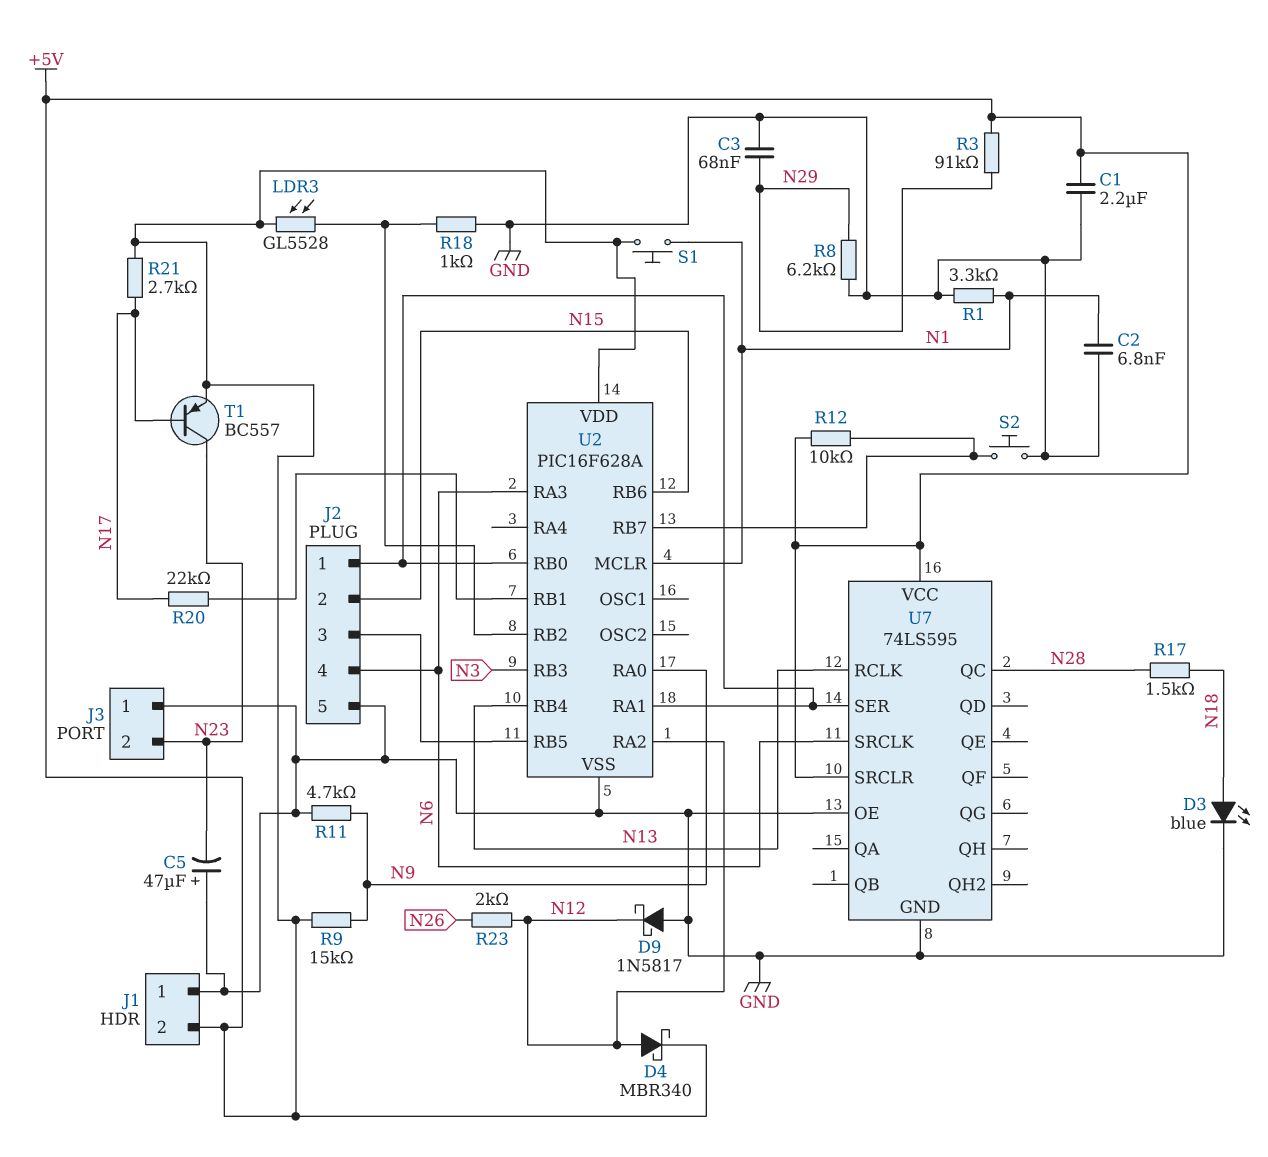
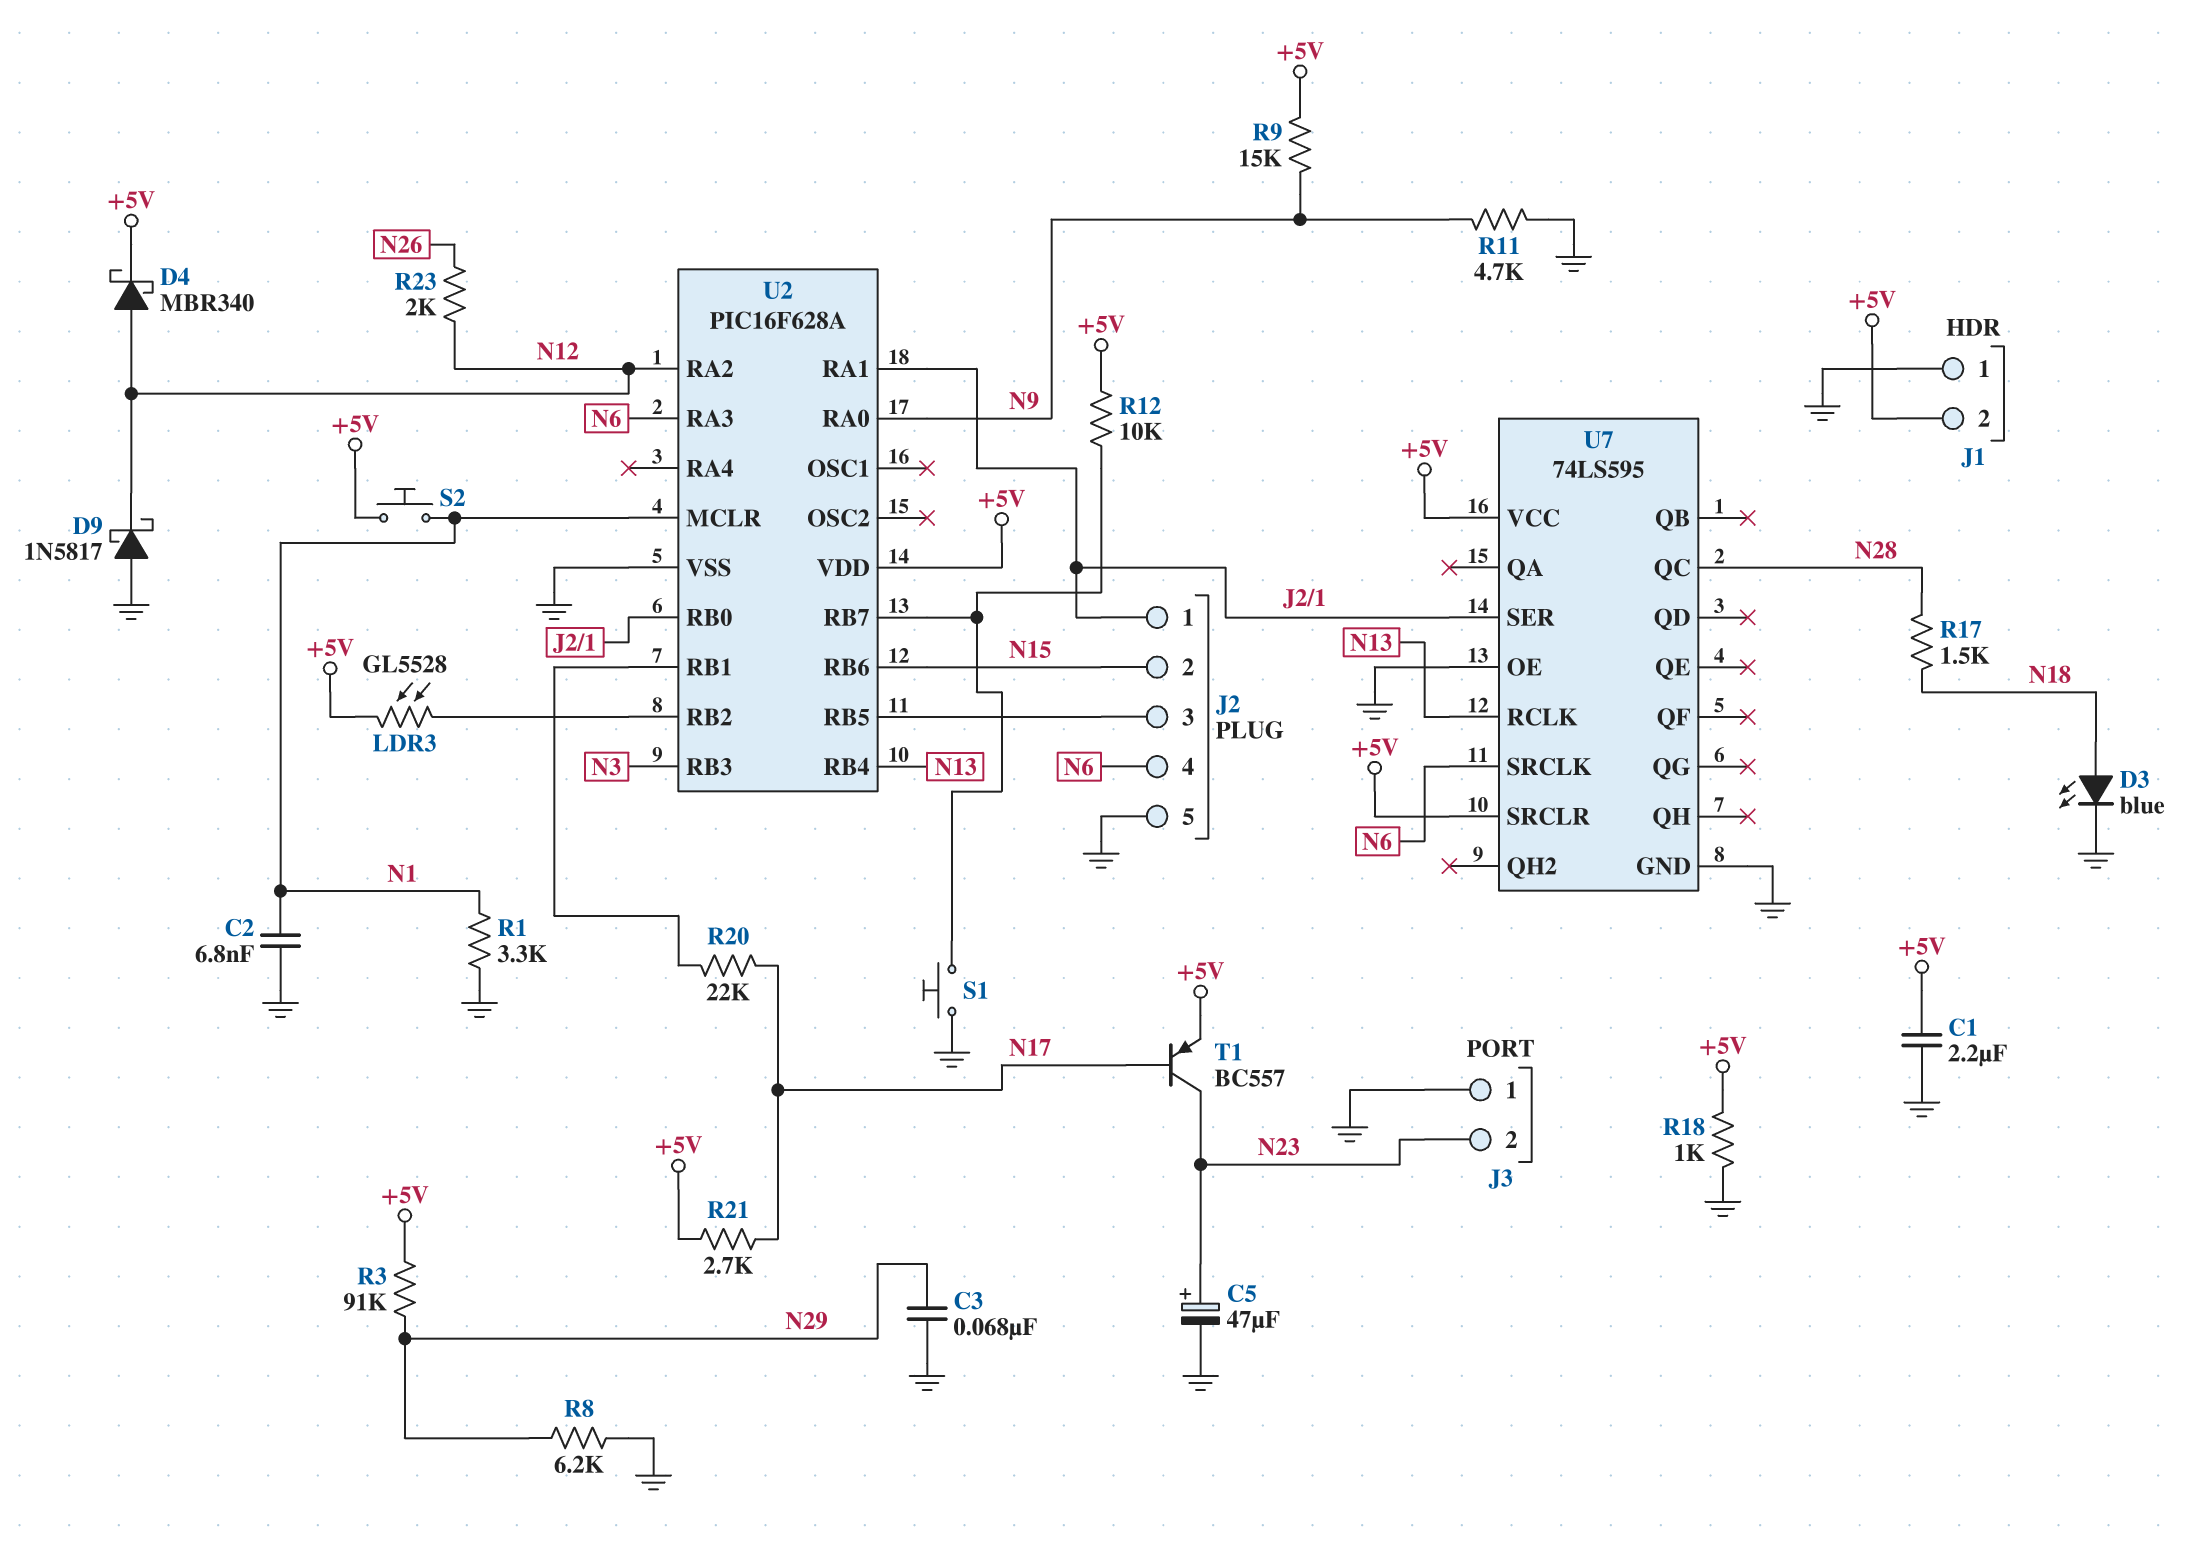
C5: 47uF (plus GND, minus N23) -> 47uF (plus N23, minus GND)
R18: 1k (GND, U2/RB2) -> 1k (+5V, GND)
S1: button (+5V, N1) -> button (GND, U2/RB7)
S2: button (GND, U2/RB7) -> button (+5V, N1)

